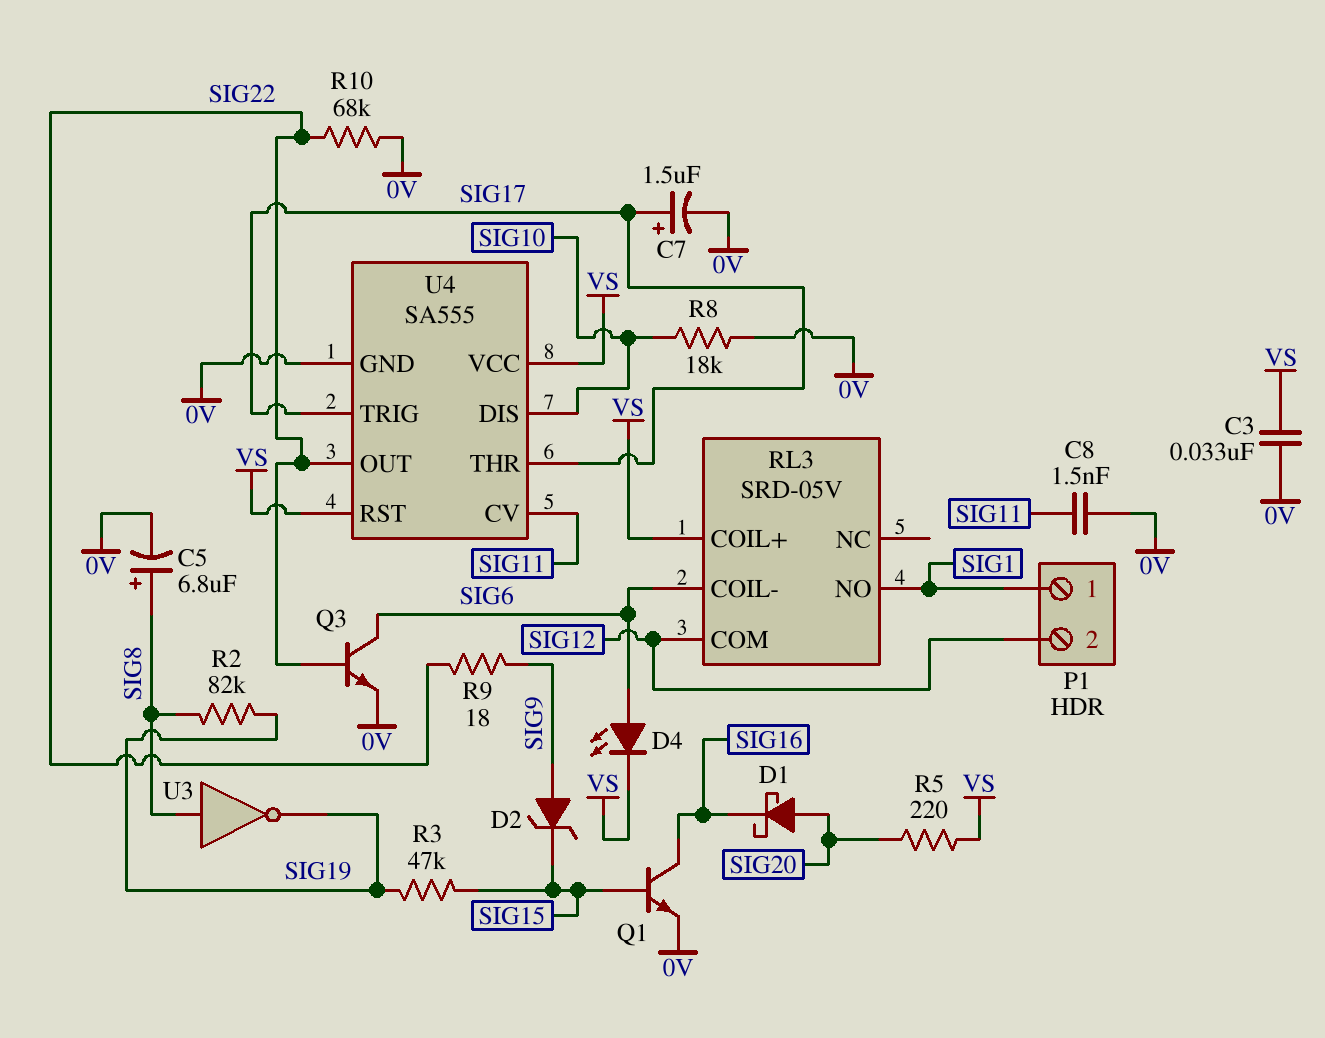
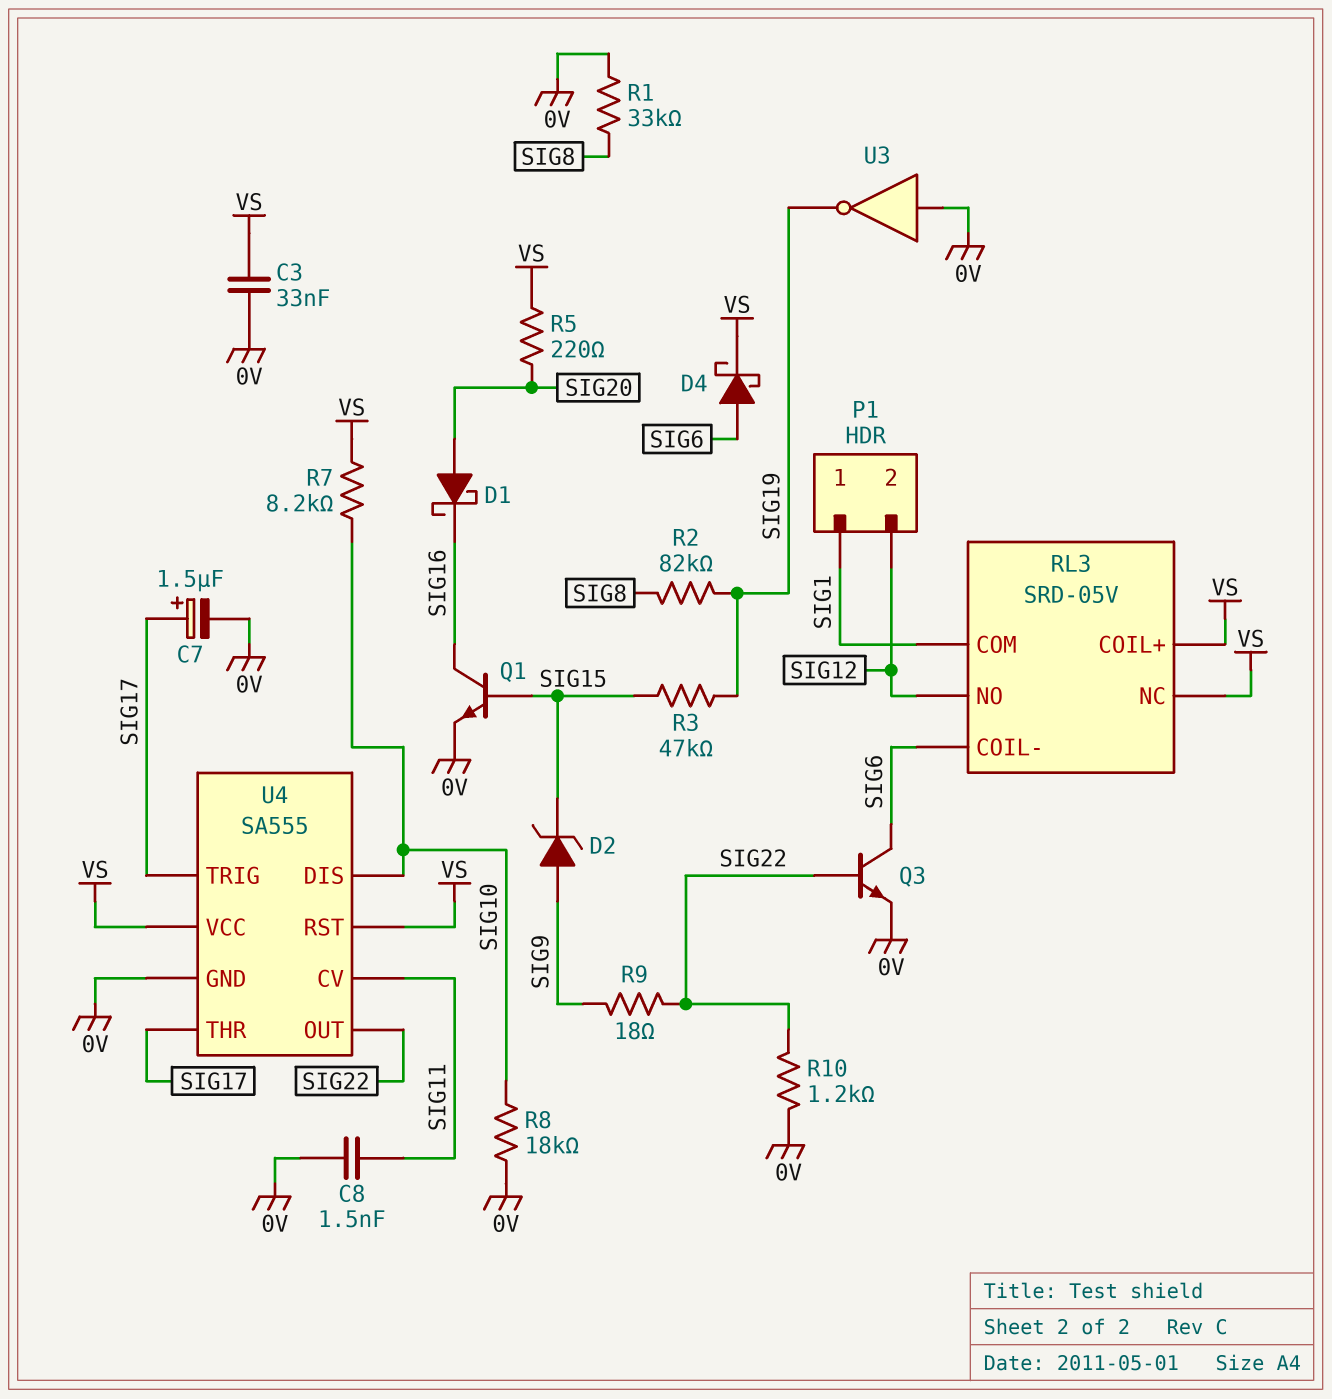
C5: 6.8uF (plus SIG8, minus 0V) -> none
D4: LED (A SIG6, K VS) -> schottky (A SIG6, K VS)
R1: none -> 33k (0V, SIG8)
R7: none -> 8.2k (SIG10, VS)
R10: 68k (0V, SIG22) -> 1.2k (0V, SIG22)
RL3 pin COM: SIG12 -> SIG1
RL3 pin NC: none -> VS
RL3 pin NO: SIG1 -> SIG12
U3: NOT (in SIG8, out SIG19) -> NOT (in 0V, out SIG19)

